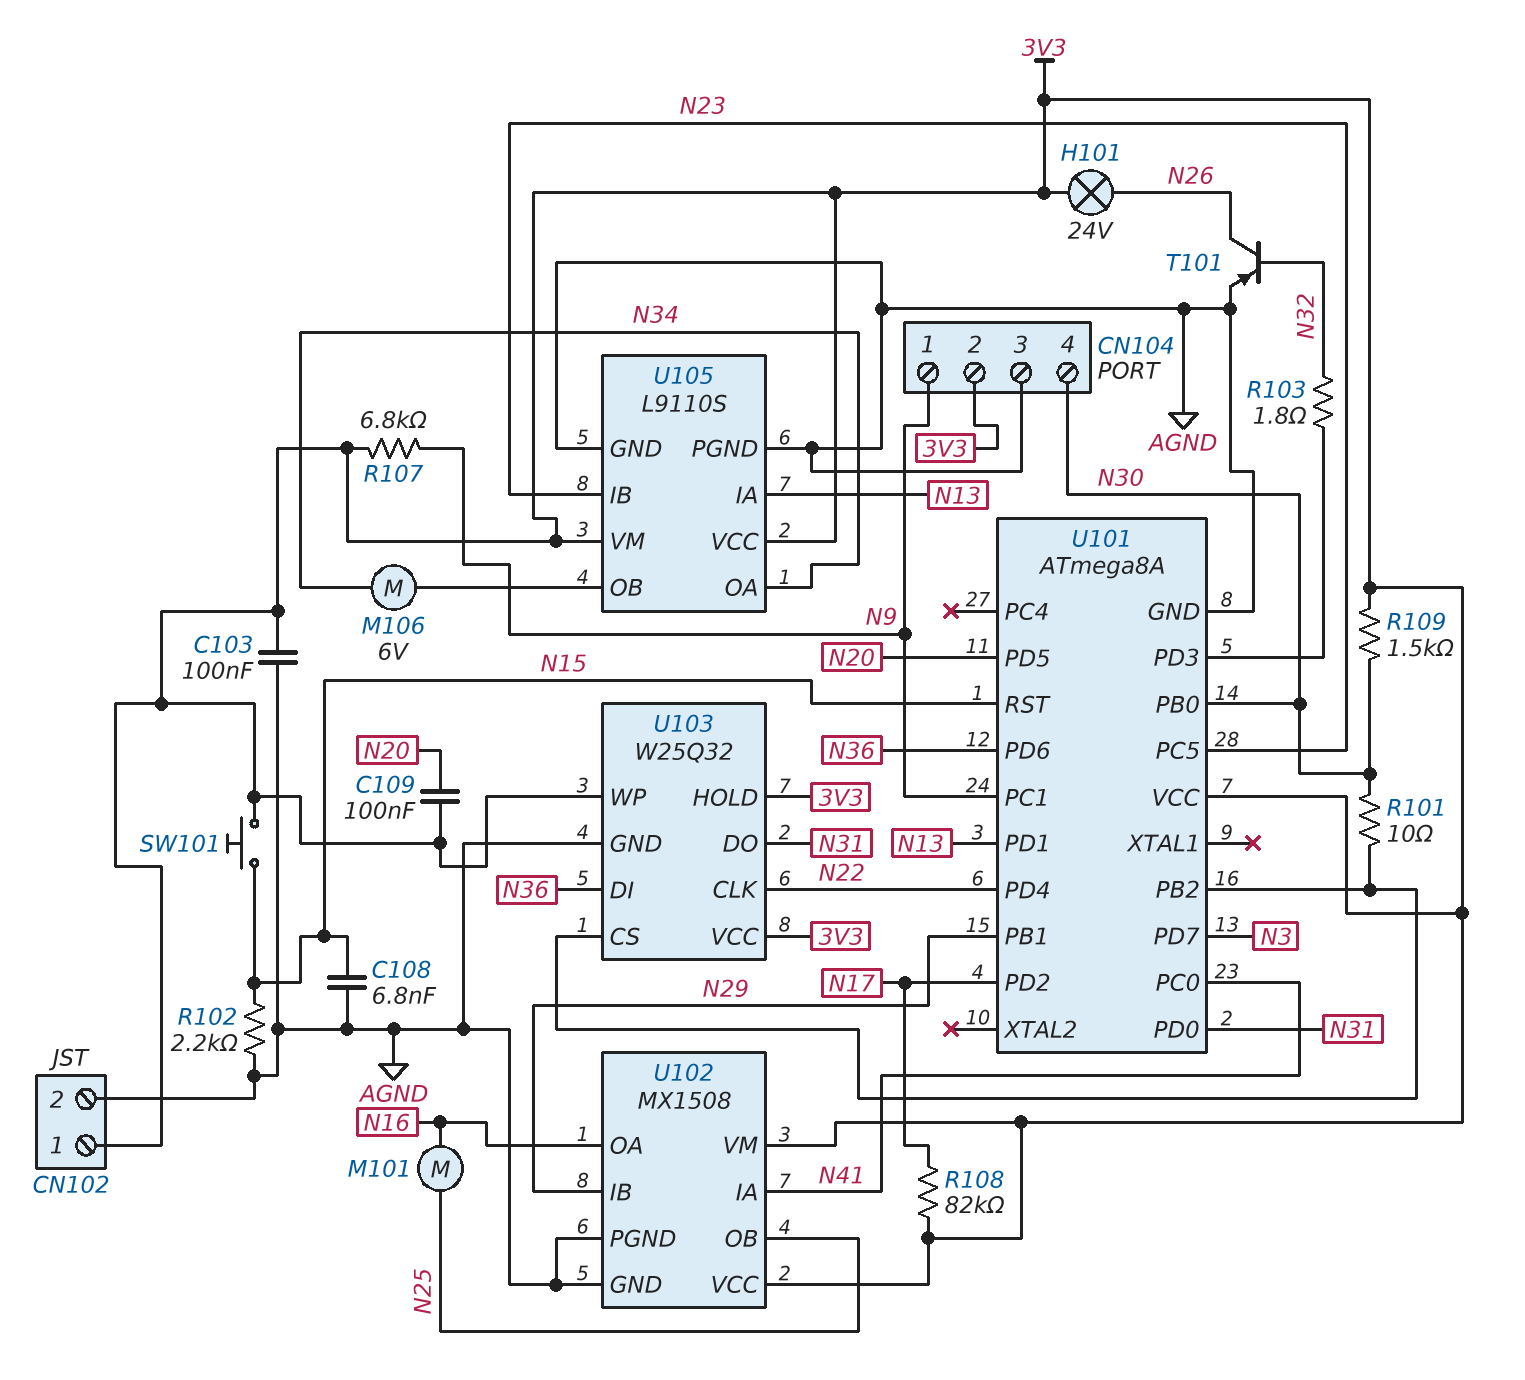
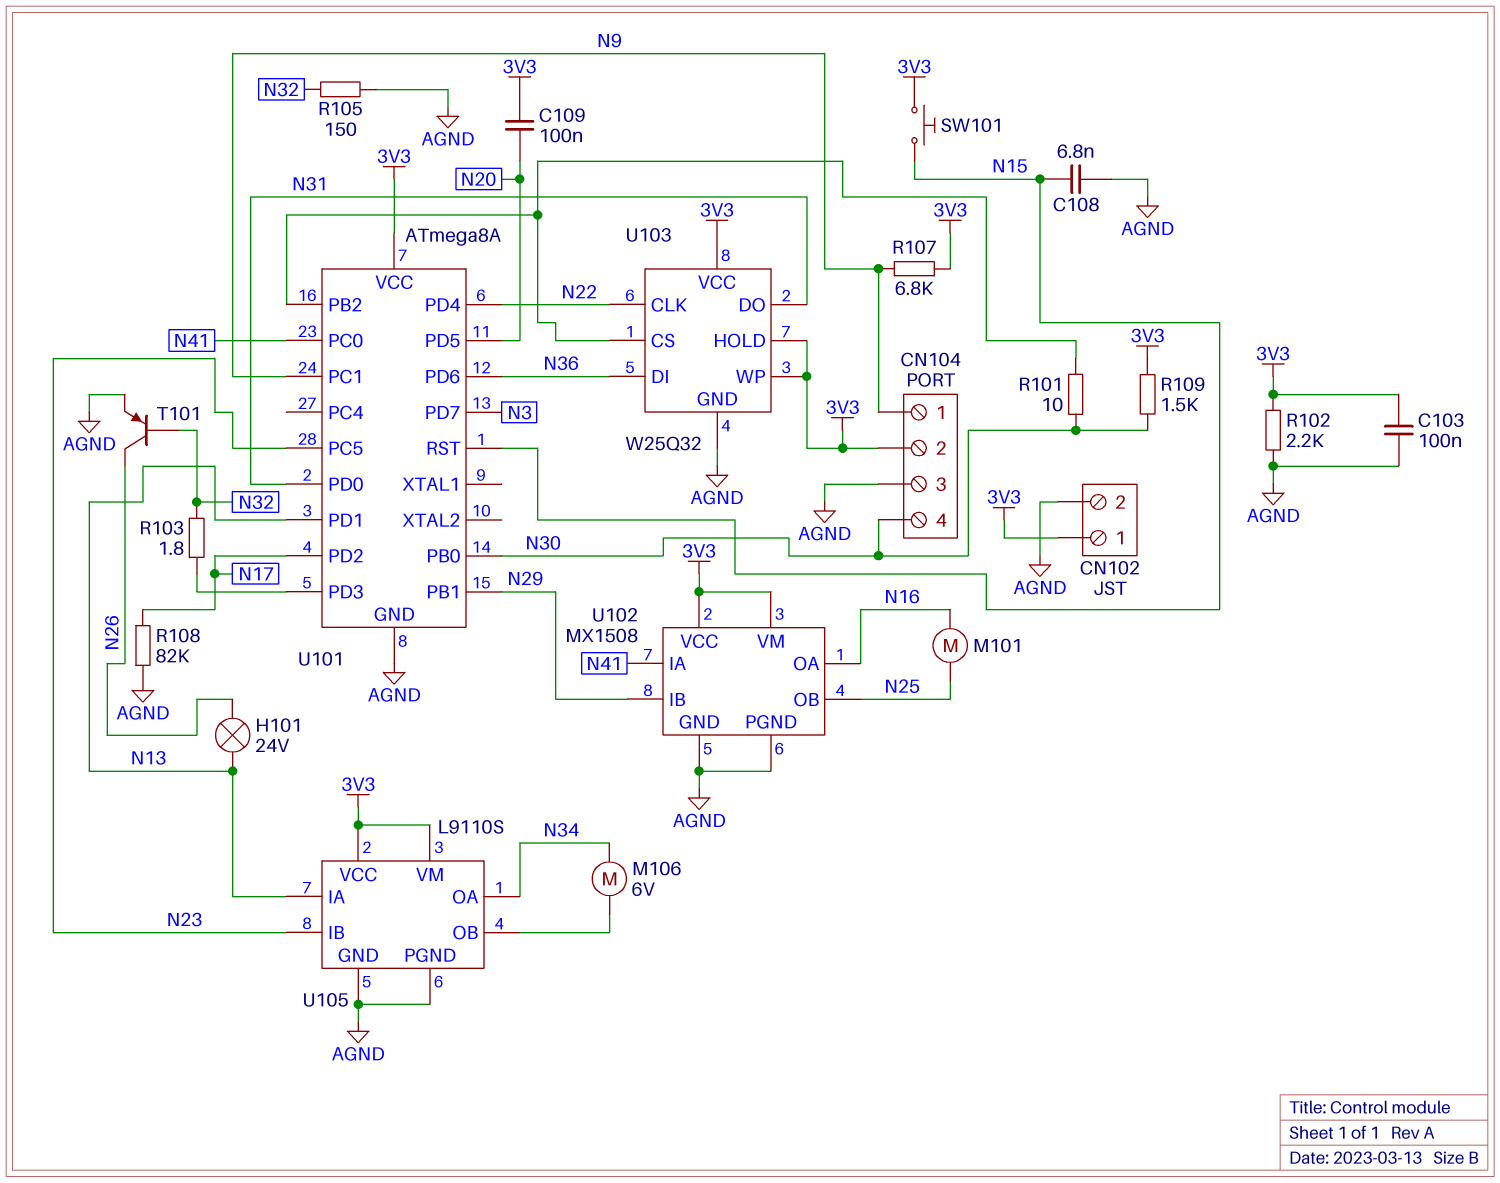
H101: lamp 24V (3V3, N26) -> lamp 24V (N13, N26)
R102: 2.2k (AGND, N15) -> 2.2k (3V3, AGND)
R105: none -> 150 (AGND, N32)
R108: 82k (3V3, N17) -> 82k (AGND, N17)

